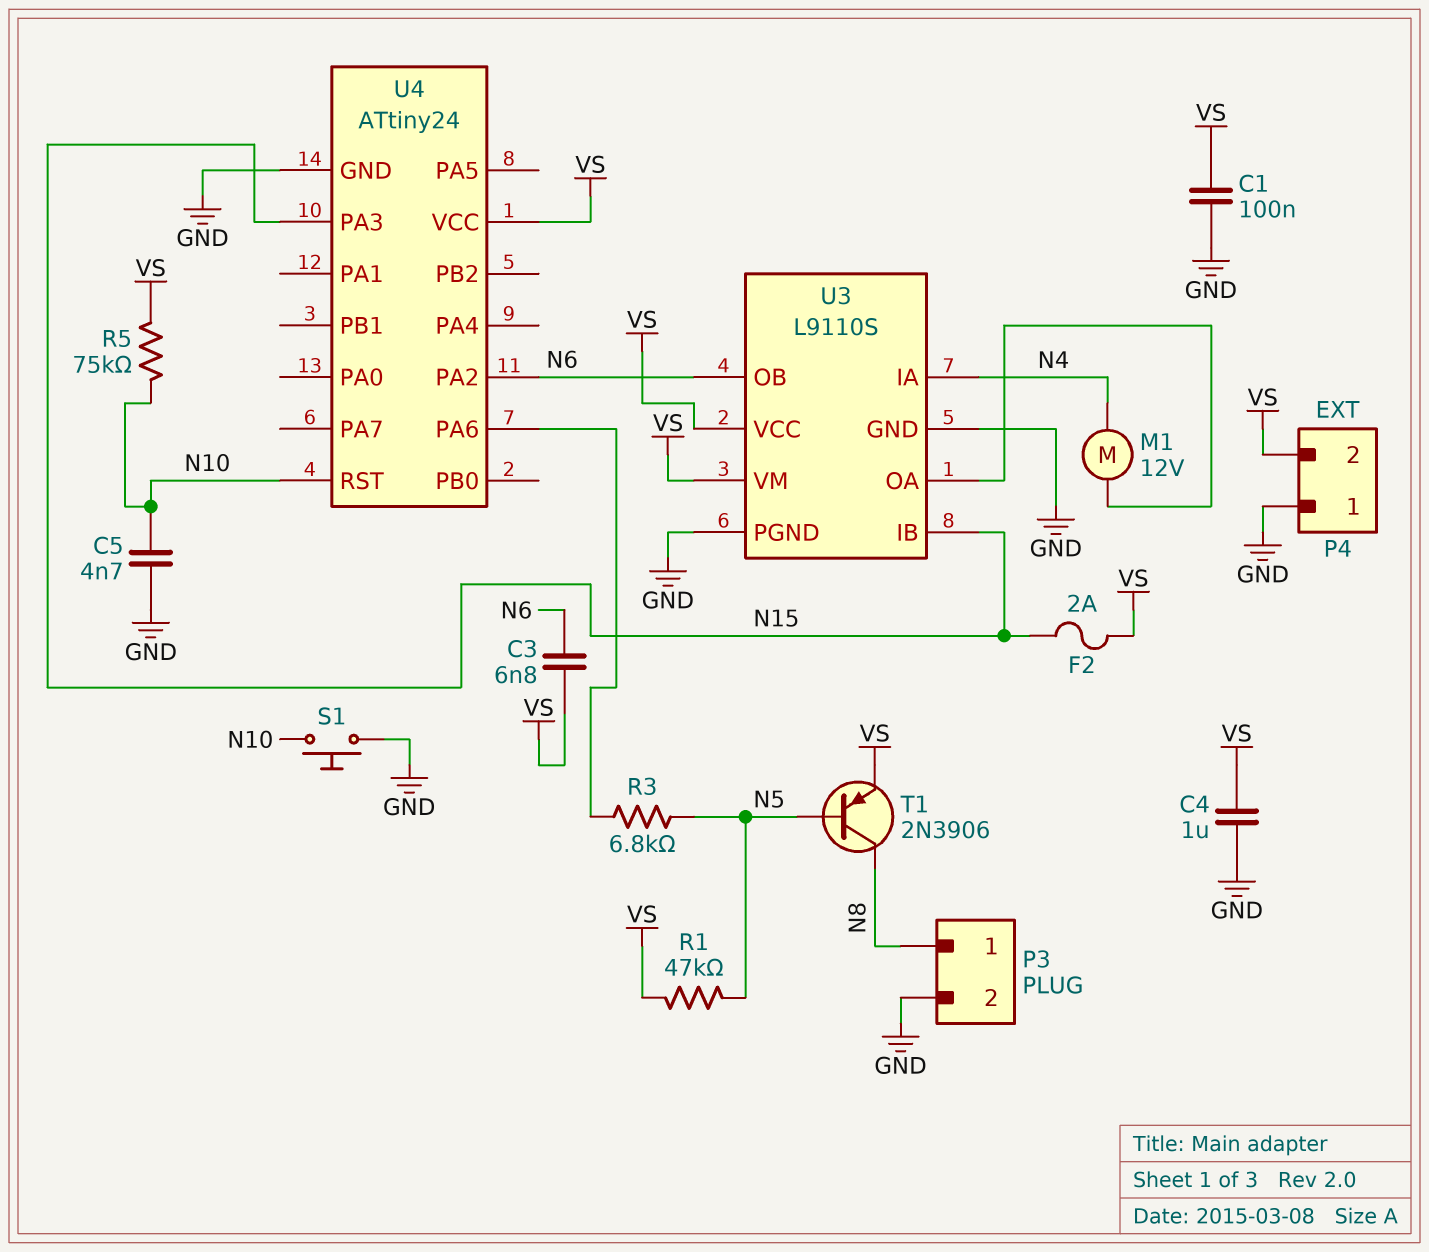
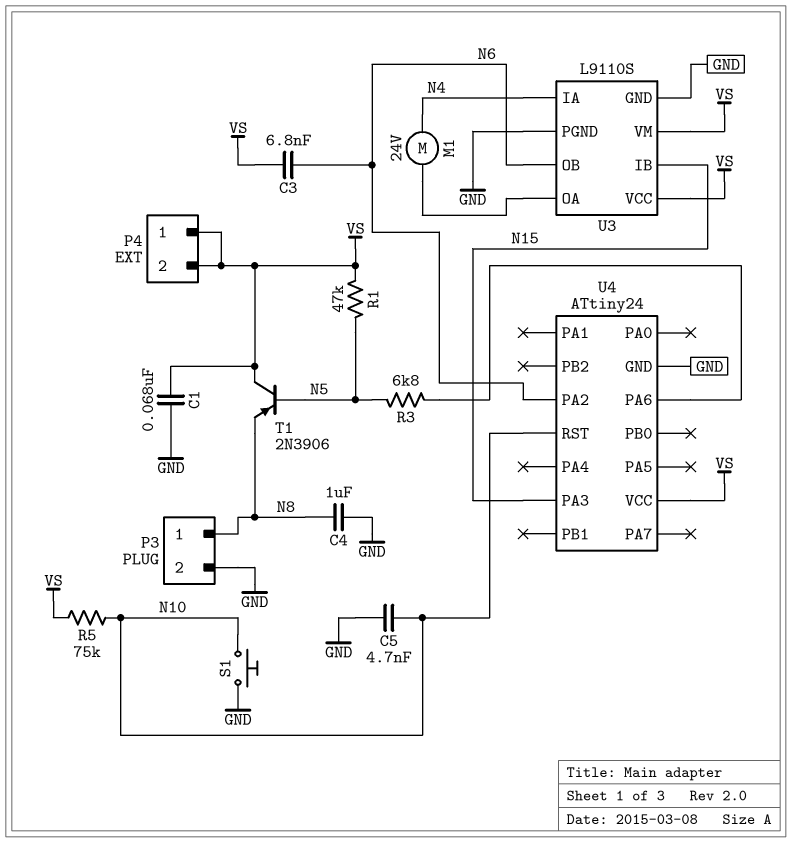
C1: 100nF (GND, VS) -> 68nF (GND, VS)
C4: 1uF (GND, VS) -> 1uF (GND, N8)
F2: 2A (N15, VS) -> none
M1: motor 12V (N4, U3/OA) -> motor 24V (N4, U3/OA)
P4 pin 1: GND -> VS
T1: PNP 2N3906 (B N5, C N8, E VS) -> PNP 2N3906 (B N5, C VS, E N8)

